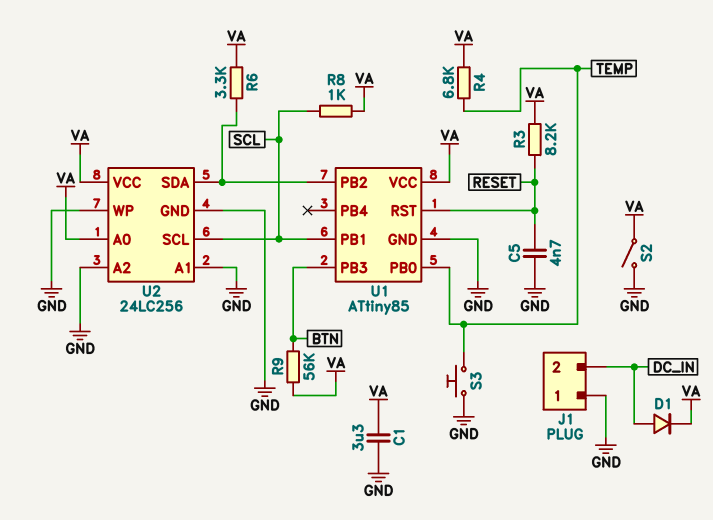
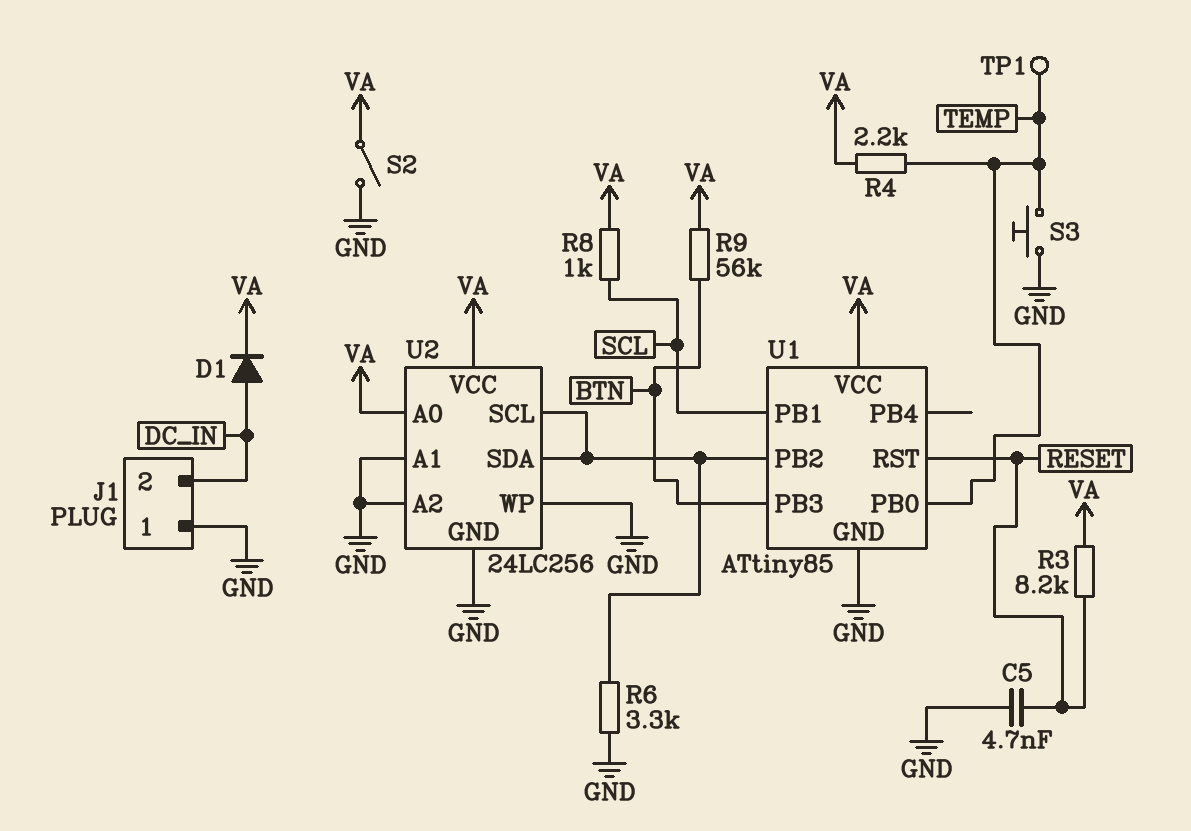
C1: 3.3uF (GND, VA) -> none
R4: 6.8k (TEMP, VA) -> 2.2k (TEMP, VA)
R6: 3.3k (U1/PB2, VA) -> 3.3k (GND, U1/PB2)
TP1: none -> test point (TEMP)
U2 pin SCL: SCL -> U1/PB2

